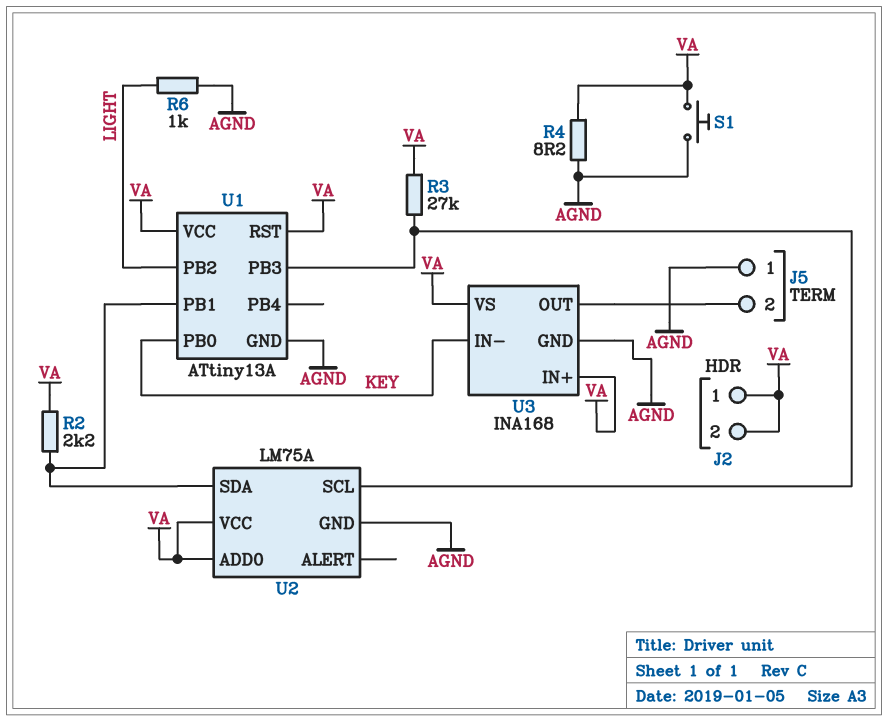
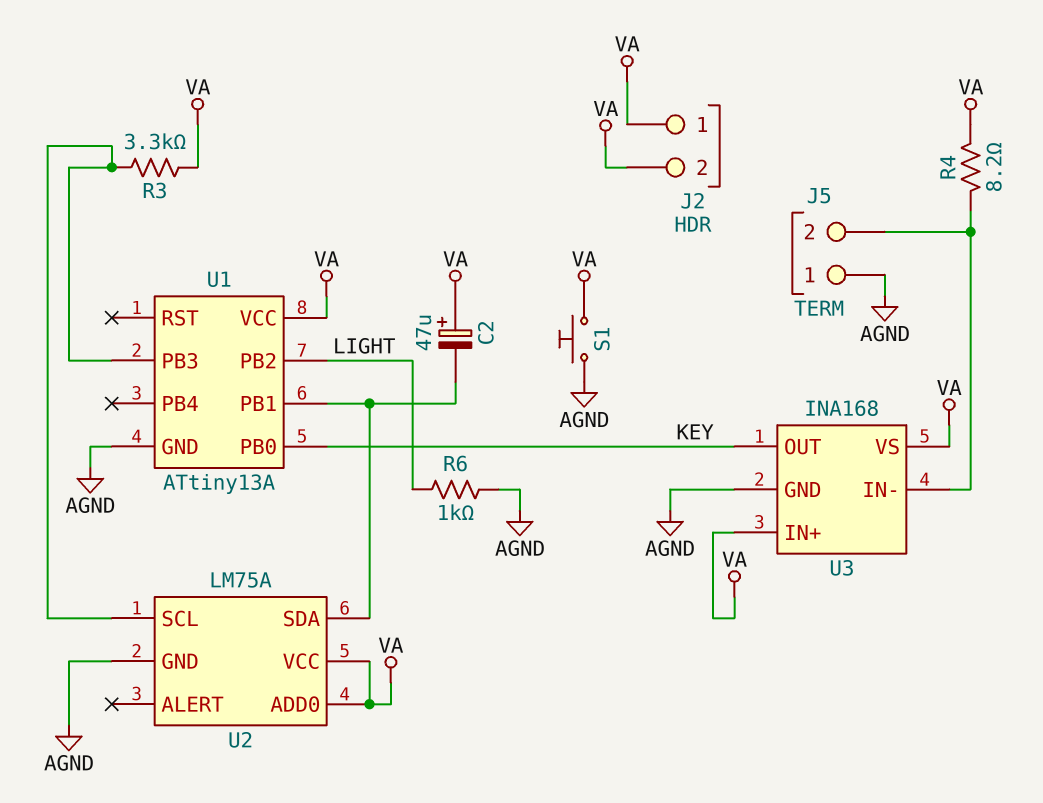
C2: none -> 47uF (plus VA, minus U1/PB1)
R2: 2.2k (U1/PB1, VA) -> none
R3: 27k (U1/PB3, VA) -> 3.3k (U1/PB3, VA)
R4: 8.2 (AGND, VA) -> 8.2 (J5/2, VA)
U1 pin RST: VA -> none
U3 pin IN-: KEY -> J5/2
U3 pin OUT: J5/2 -> KEY

